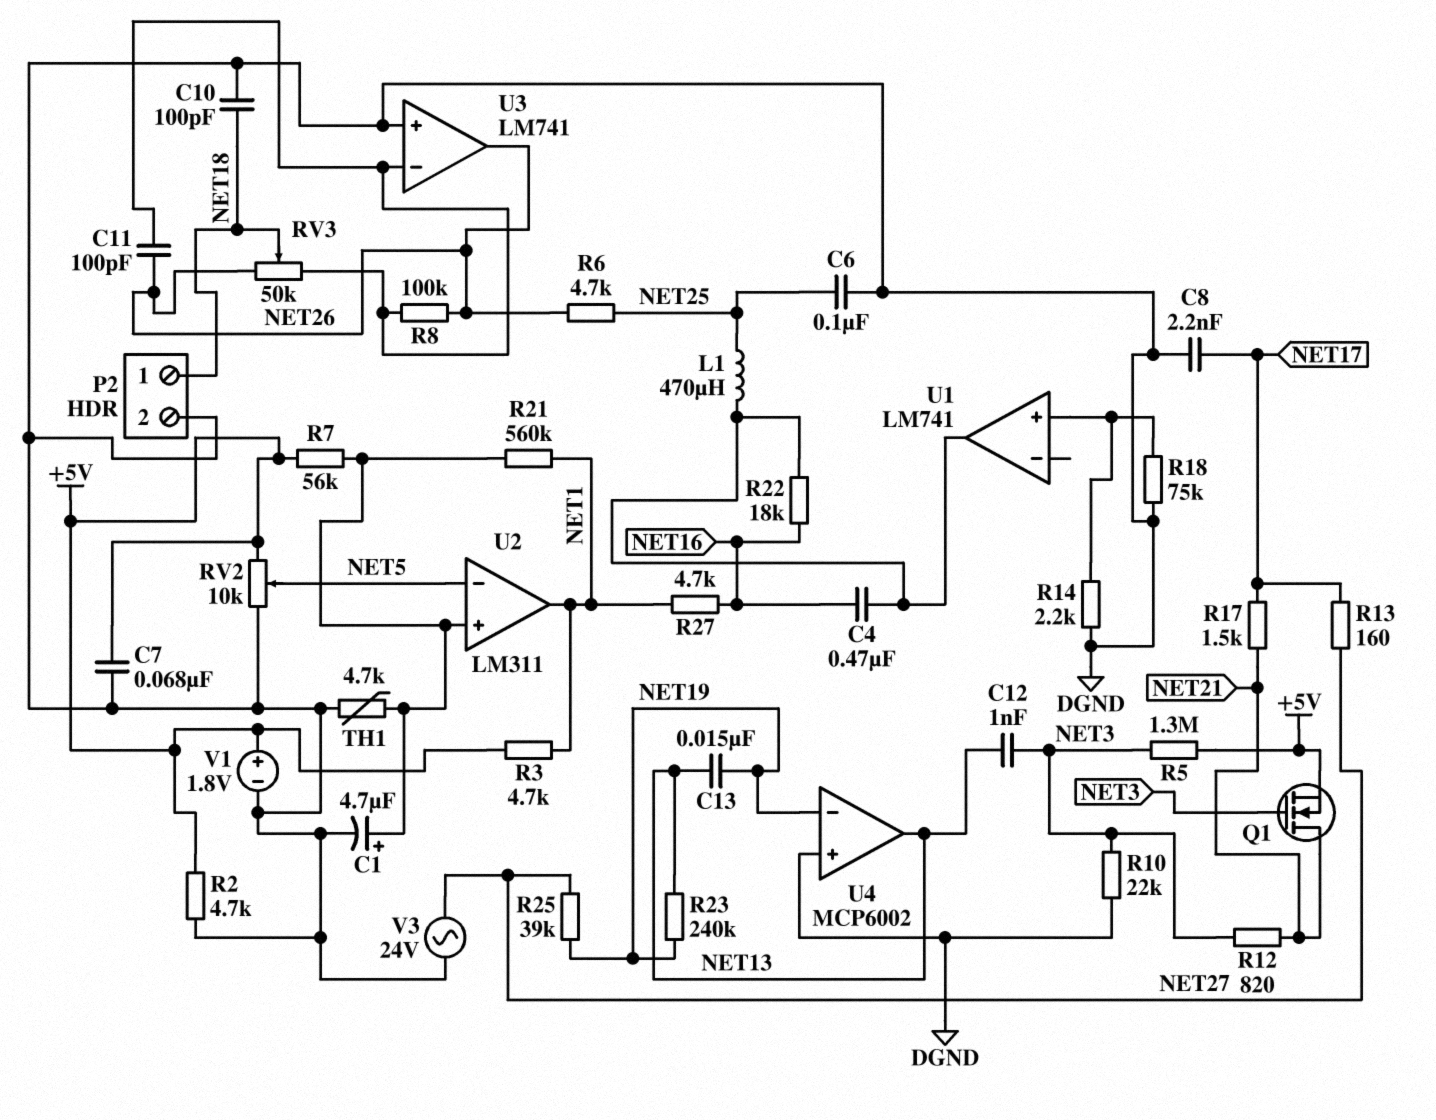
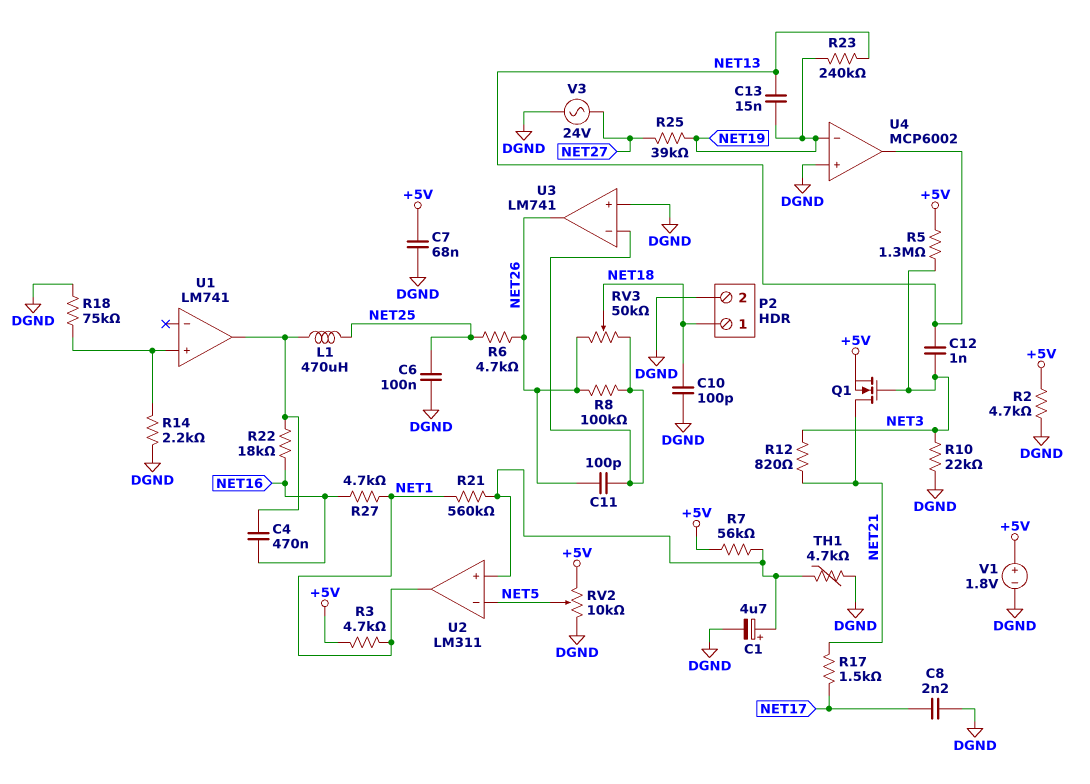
R13: 160 (NET17, NET27) -> none

